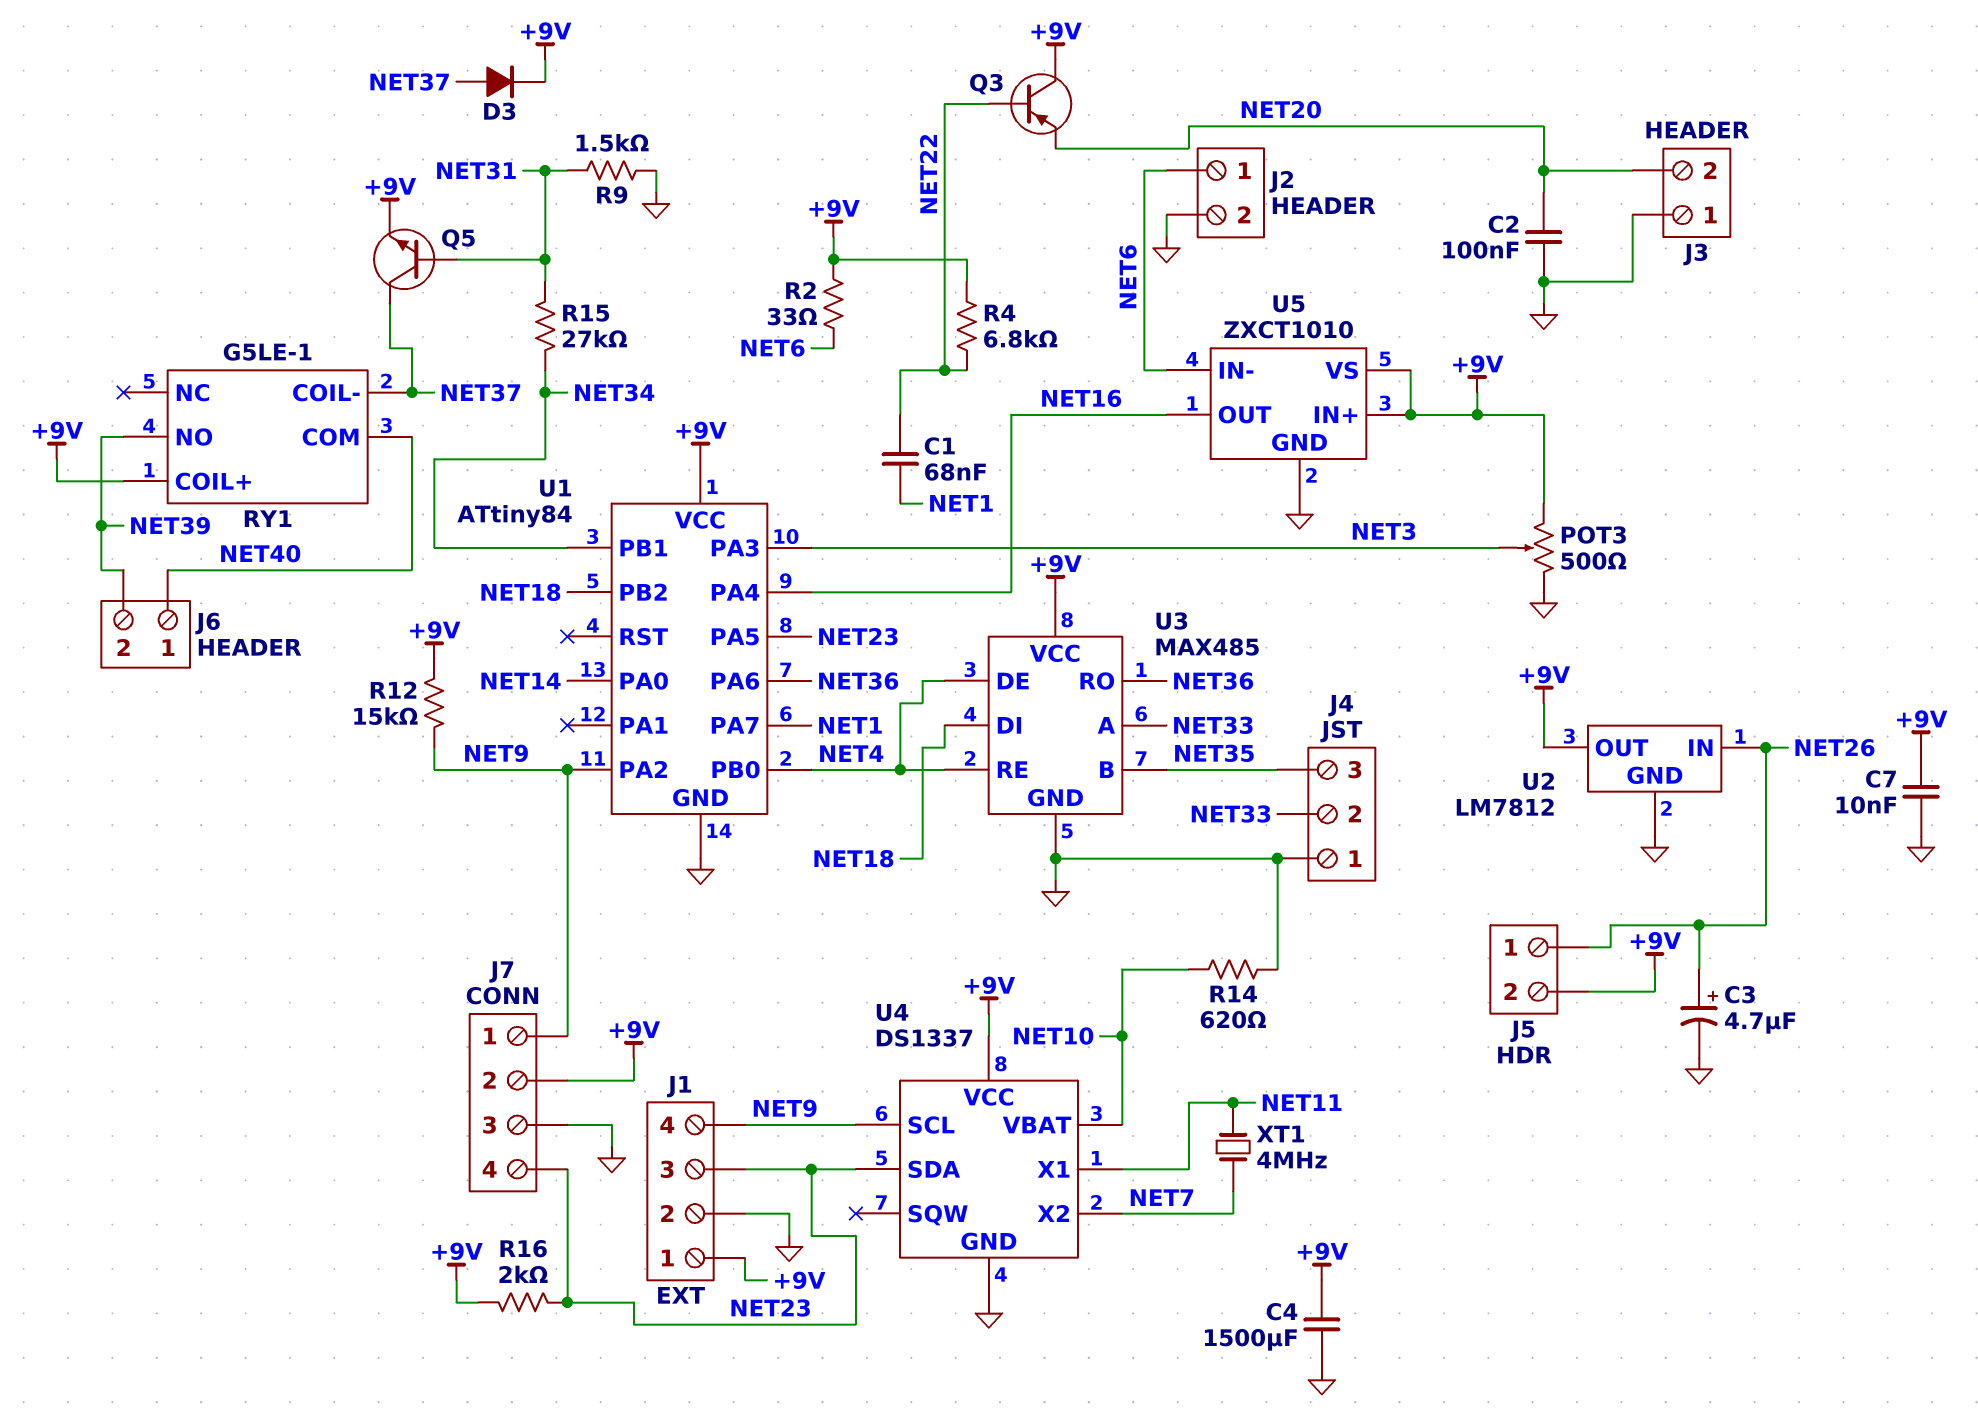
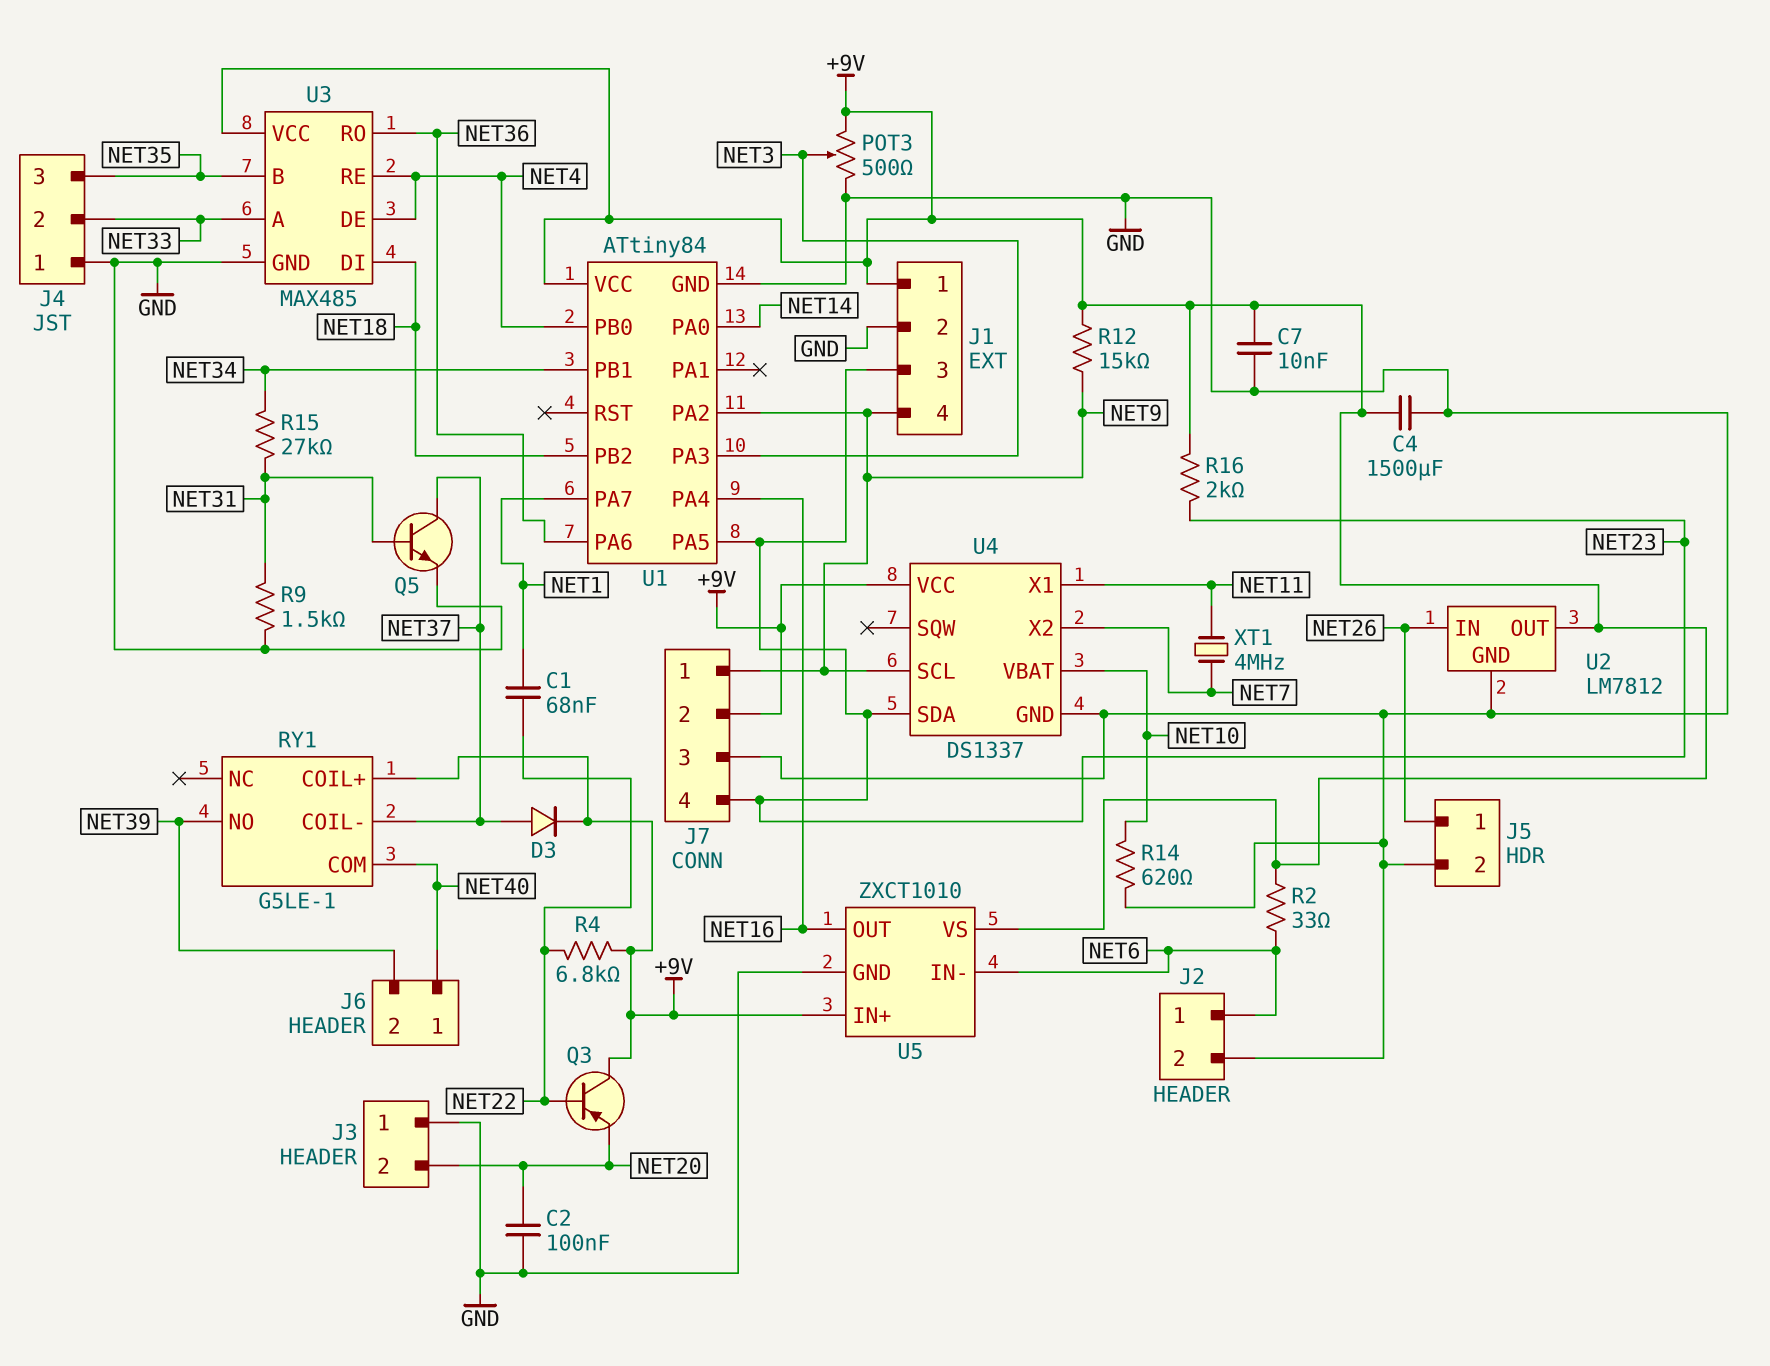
C3: 4.7uF (plus NET26, minus GND) -> none
J5 pin 2: +9V -> GND
Q5: NPN (B NET31, C NET37, E +9V) -> NPN (B NET31, C NET37, E GND)

